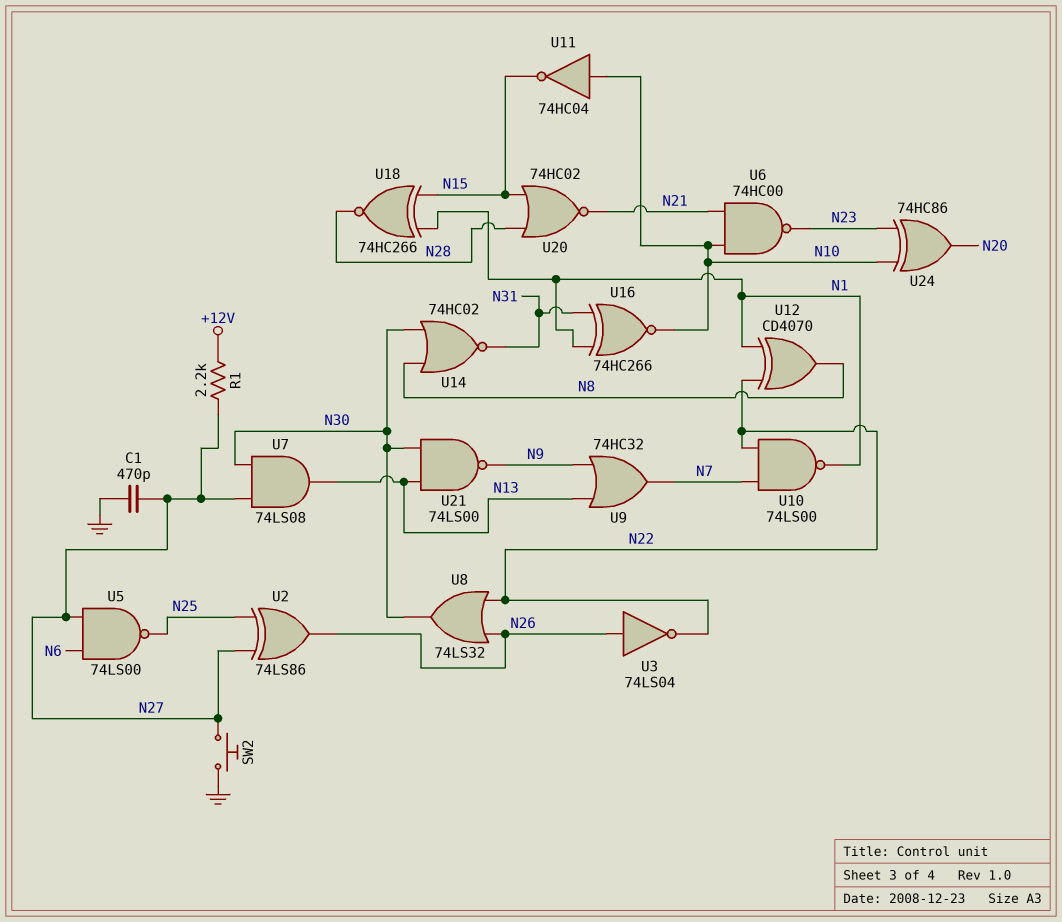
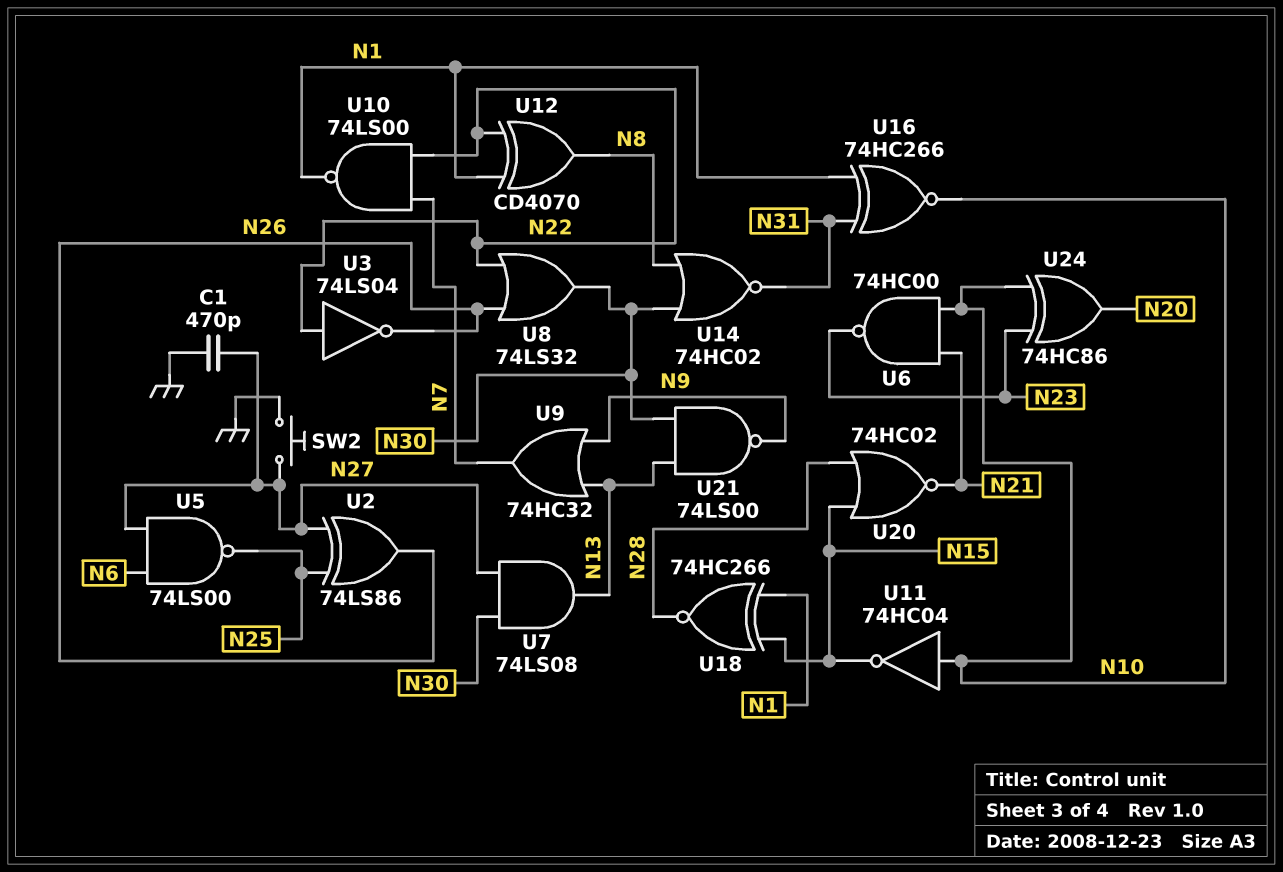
R1: 2.2k (+12V, N27) -> none
U3: NOT 74LS04 (in N26, out N22) -> NOT 74LS04 (in N22, out N26)

